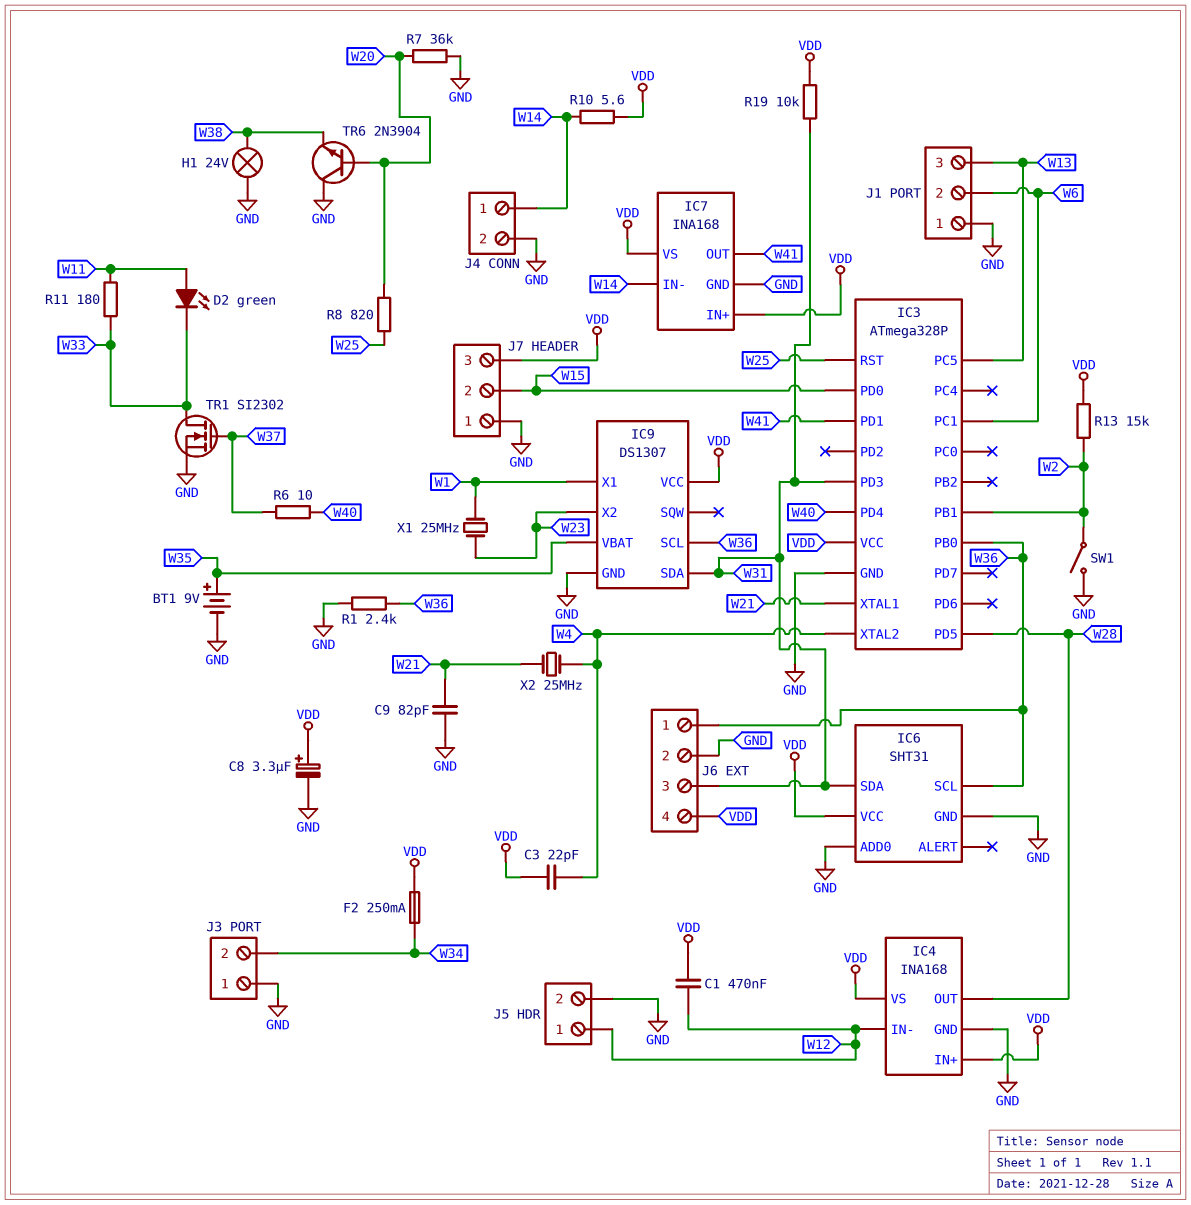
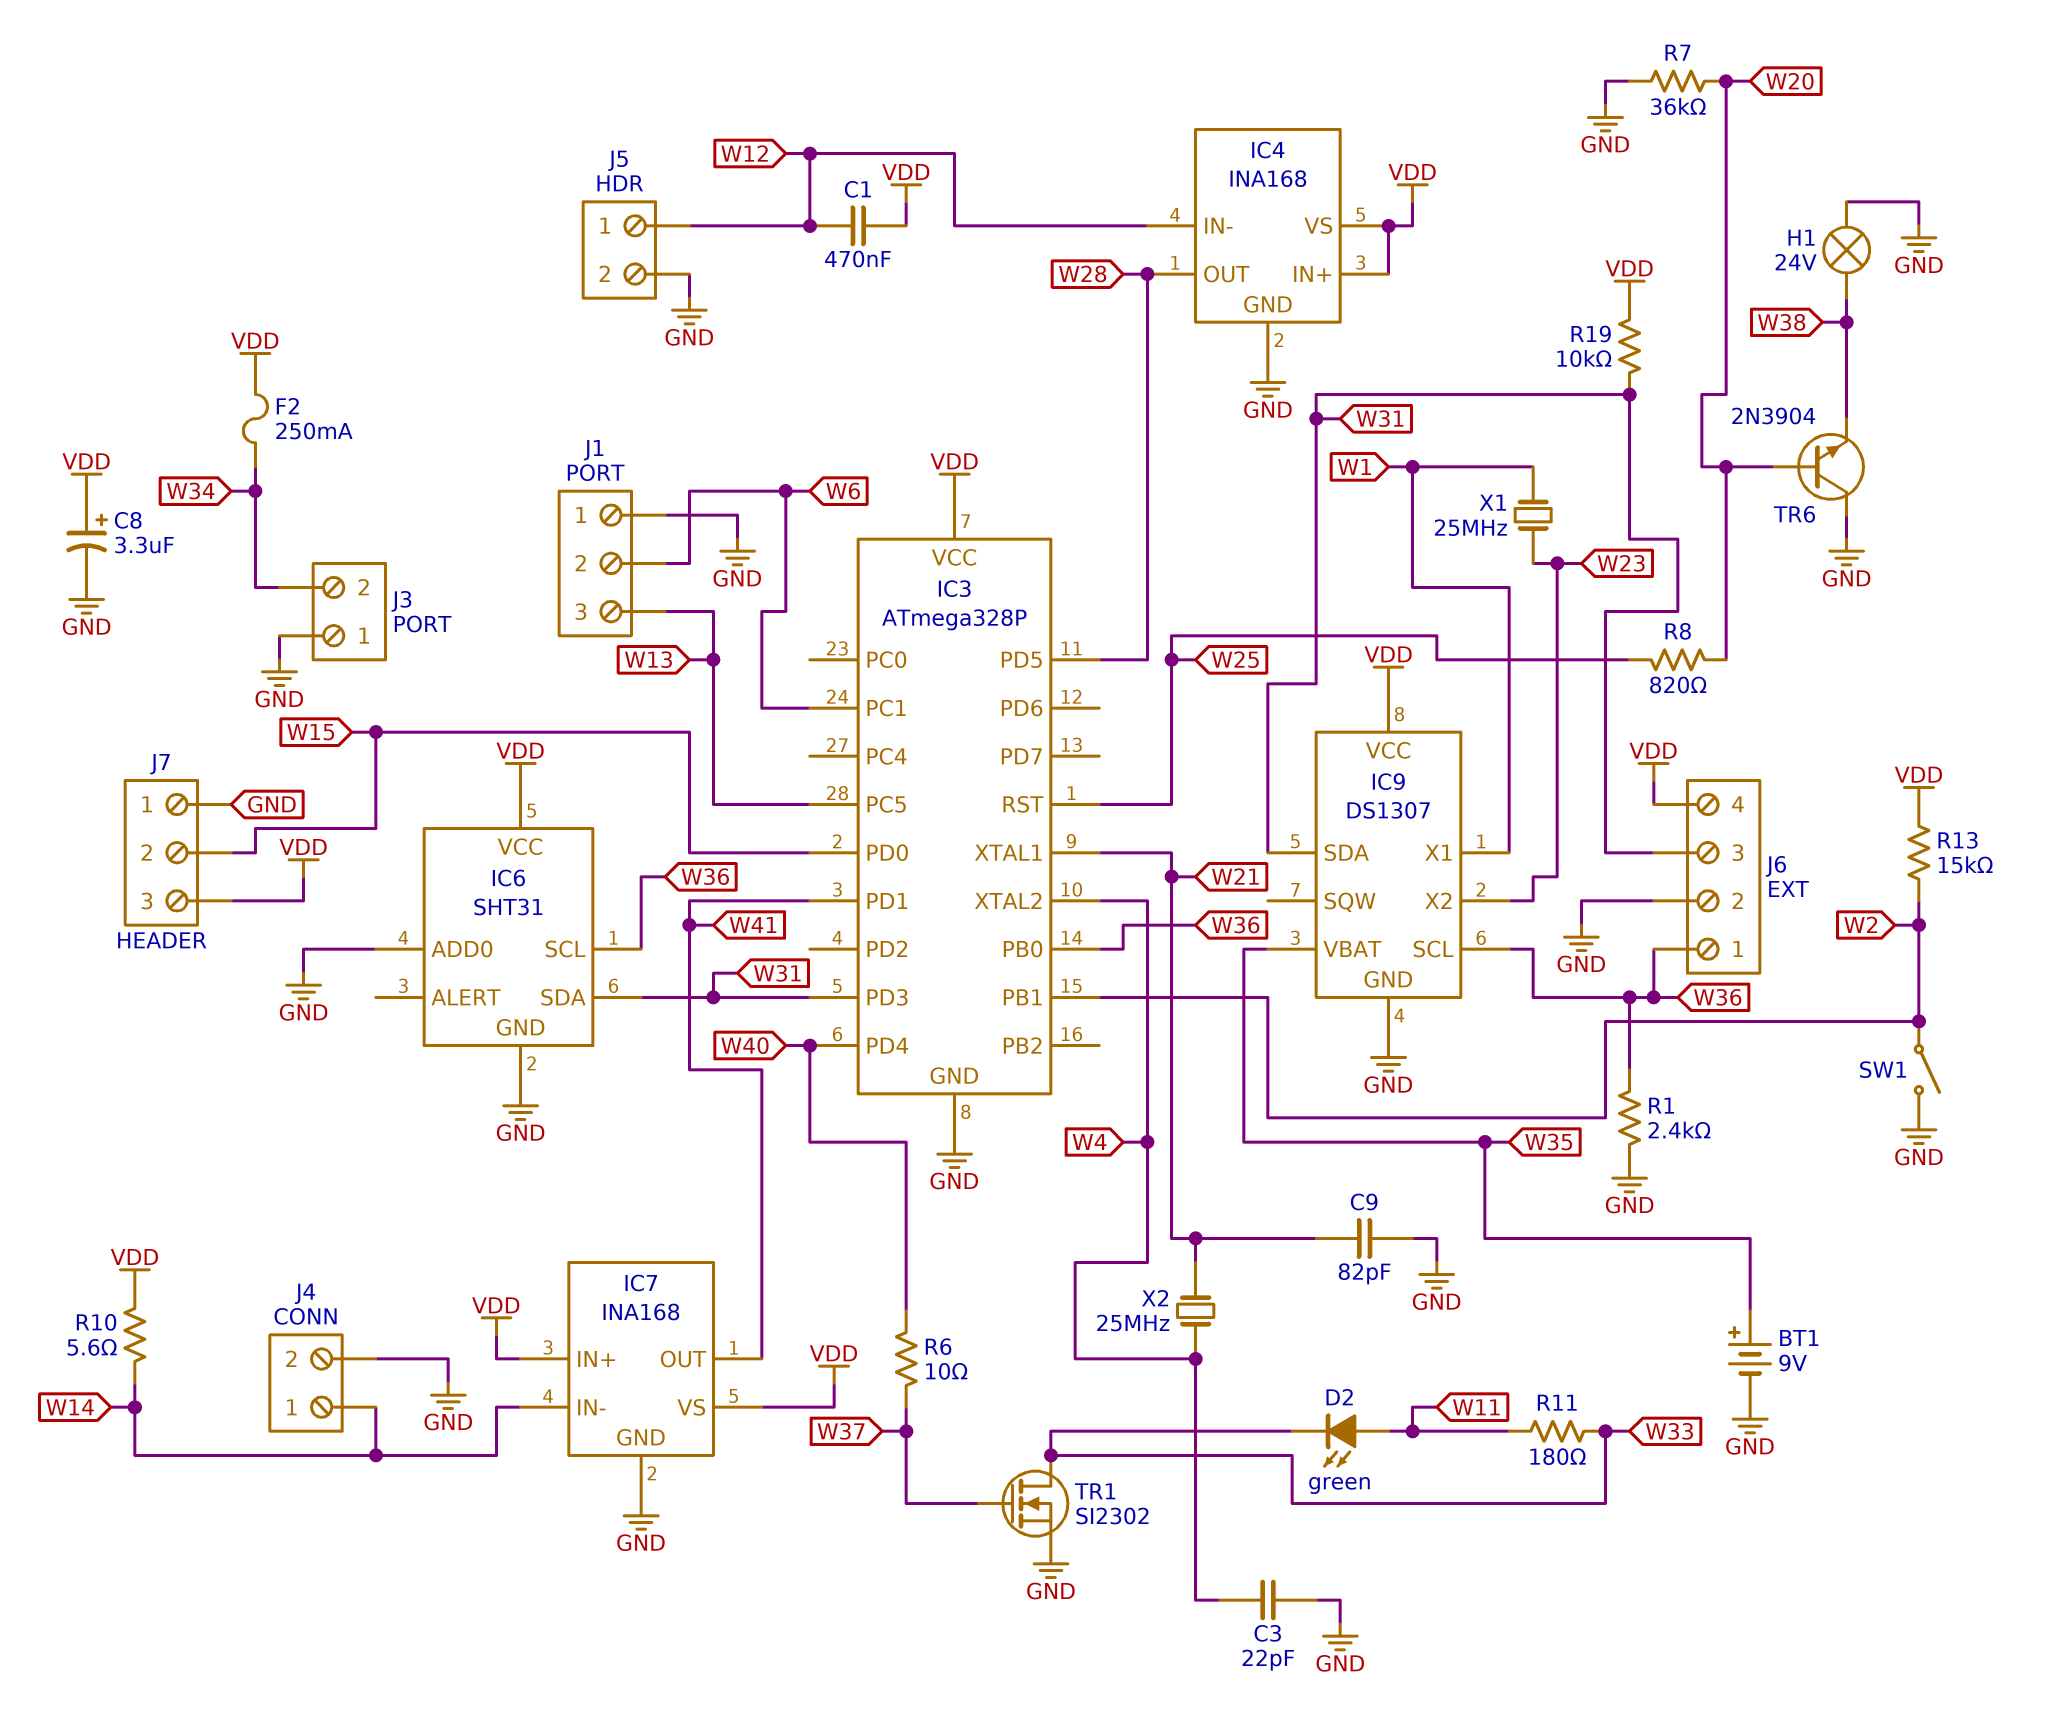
C3: 22pF (VDD, W4) -> 22pF (GND, W4)

